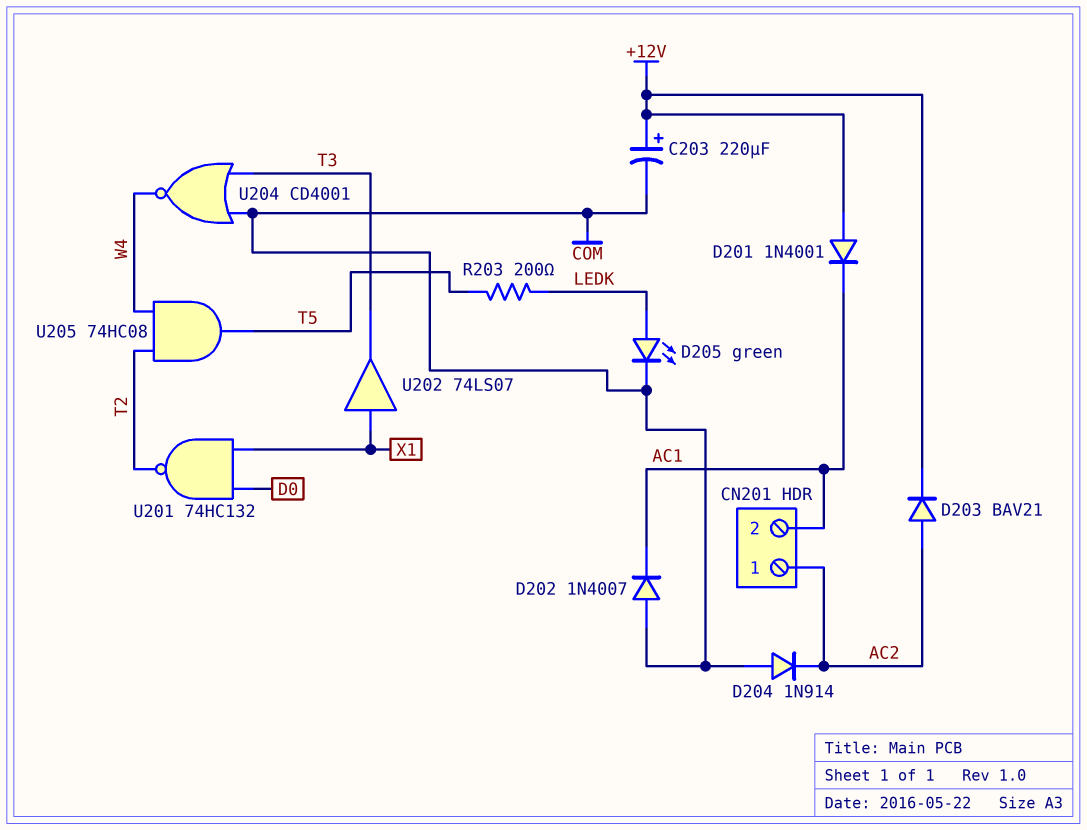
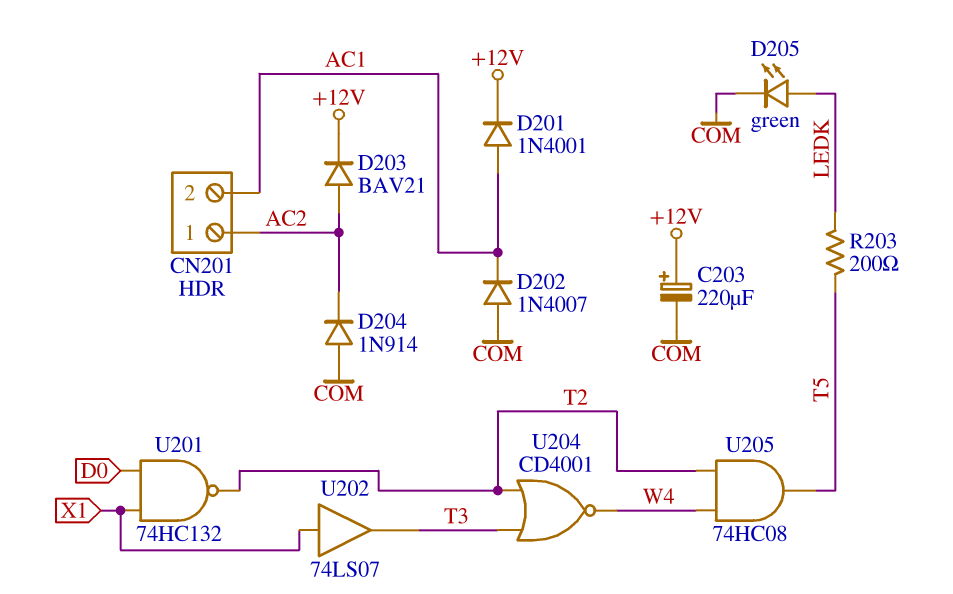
D201: diode 1N4001 (A +12V, K AC1) -> diode 1N4001 (A AC1, K +12V)
U204: NOR CD4001 (in COM, in T3, out W4) -> NOR CD4001 (in T2, in T3, out W4)

